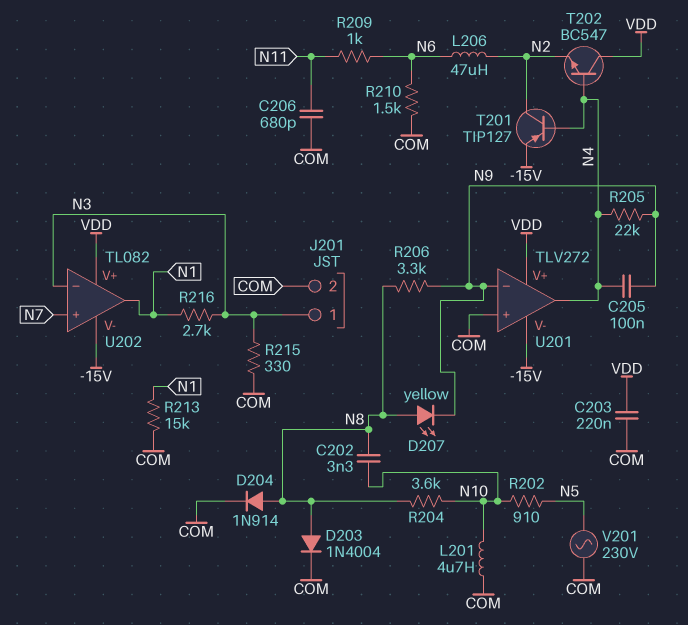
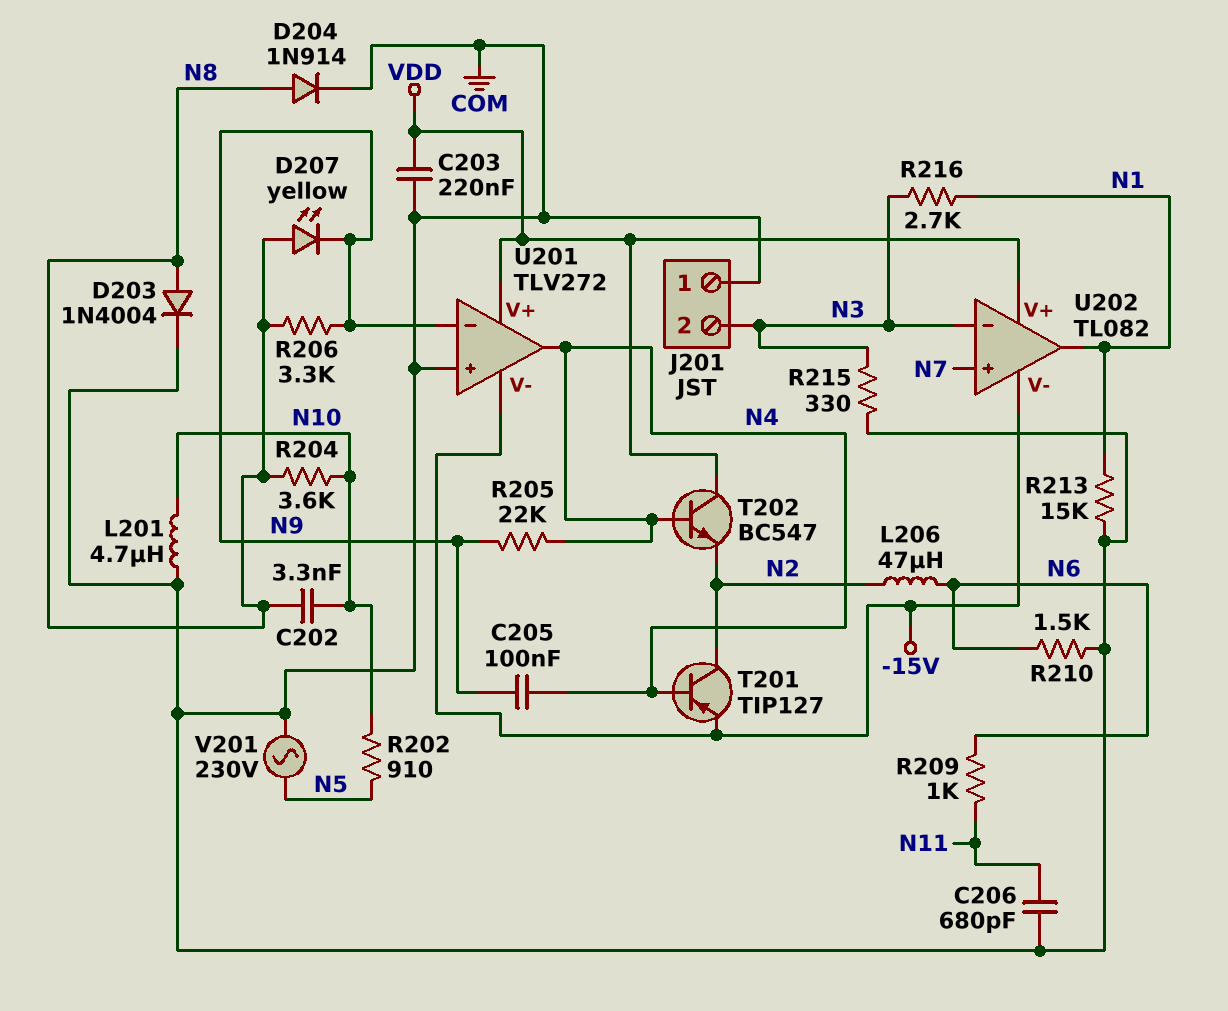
J201 pin 1: N3 -> COM
J201 pin 2: COM -> N3

